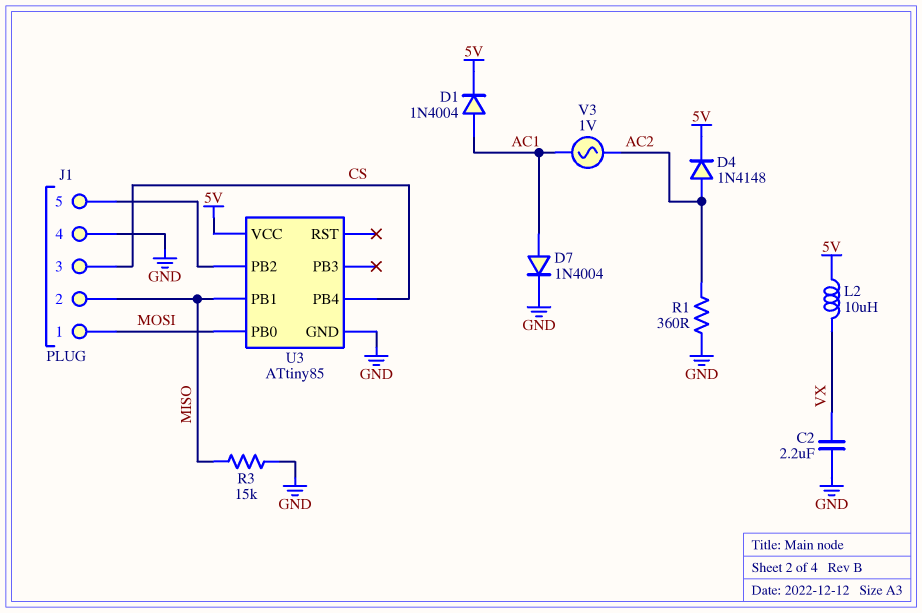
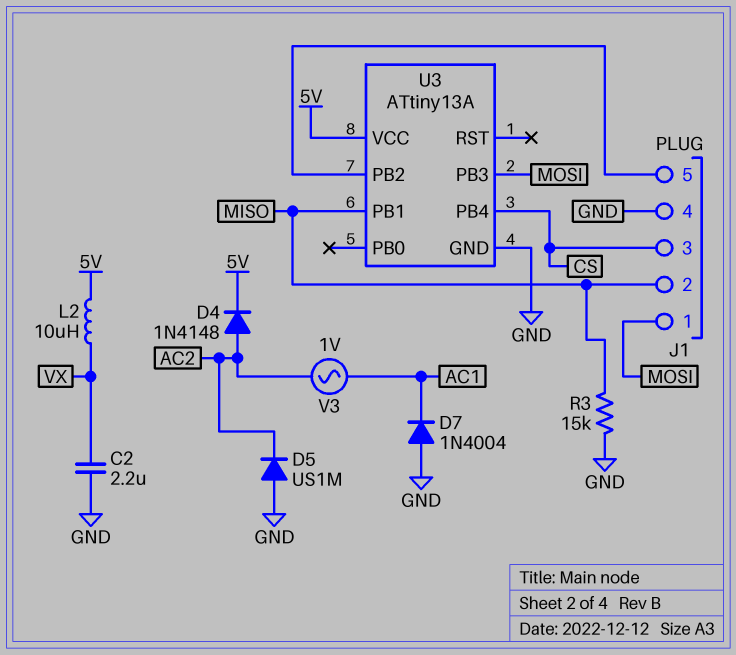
D1: diode 1N4004 (A AC1, K 5V) -> none
D5: none -> diode US1M (A GND, K AC2)
D7: diode 1N4004 (A AC1, K GND) -> diode 1N4004 (A GND, K AC1)
R1: 360 (AC2, GND) -> none
U3: ATtiny85 -> ATtiny13A
U3 pin PB0: MOSI -> none
U3 pin PB3: none -> MOSI

